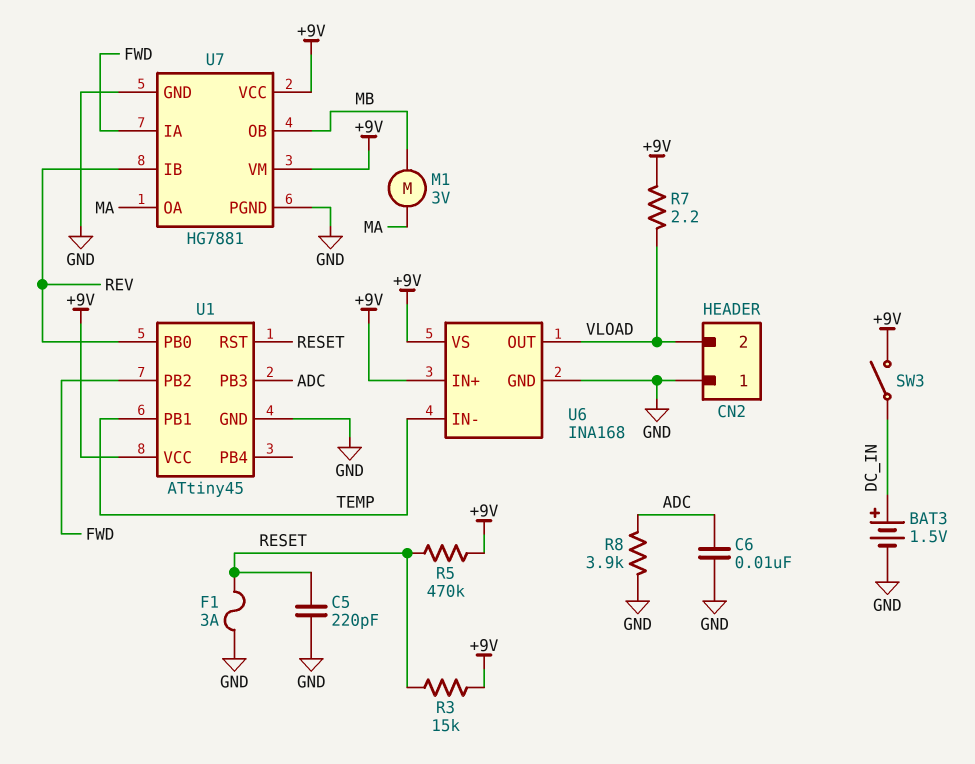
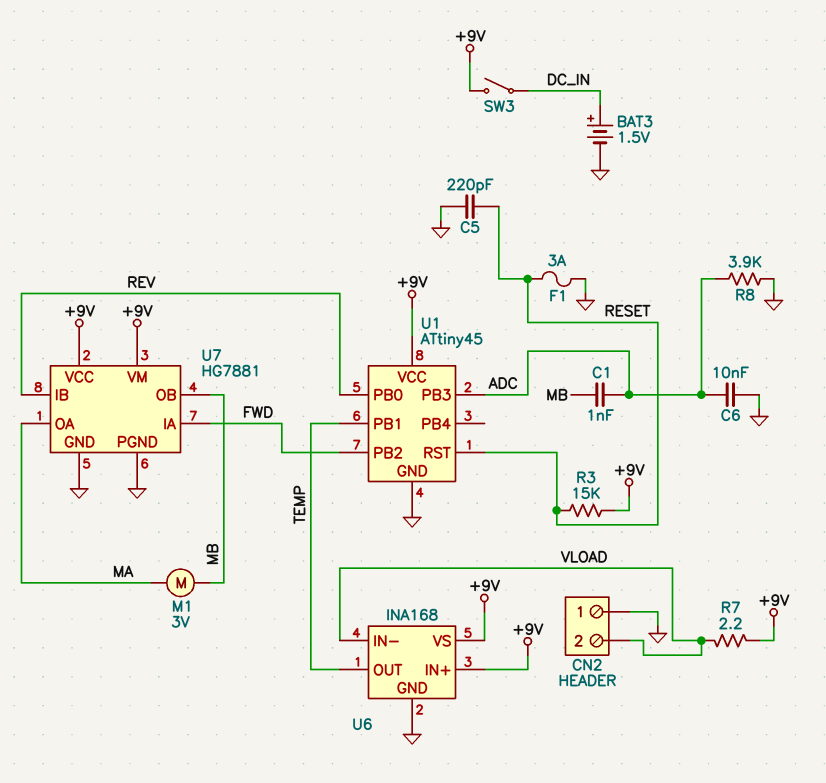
C1: none -> 1nF (ADC, MB)
R5: 470k (+9V, RESET) -> none
U6 pin IN-: TEMP -> VLOAD
U6 pin OUT: VLOAD -> TEMP

